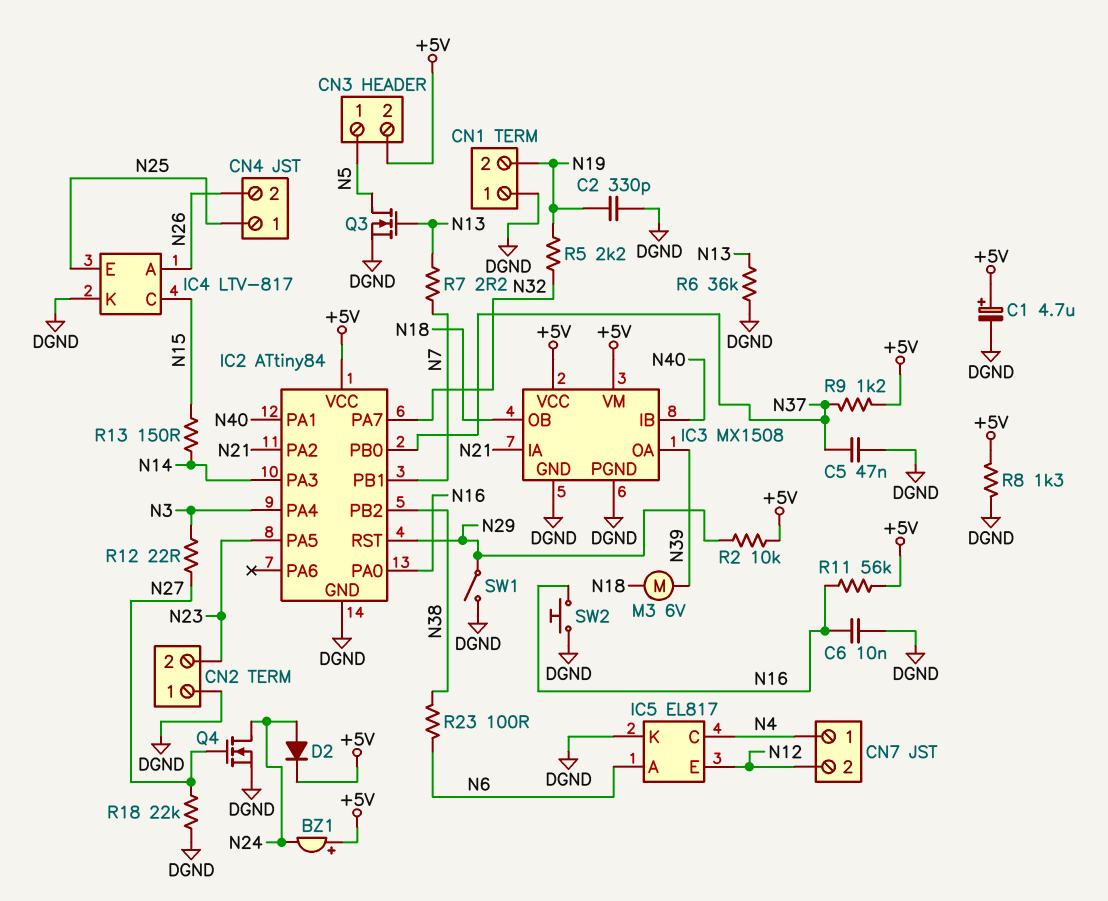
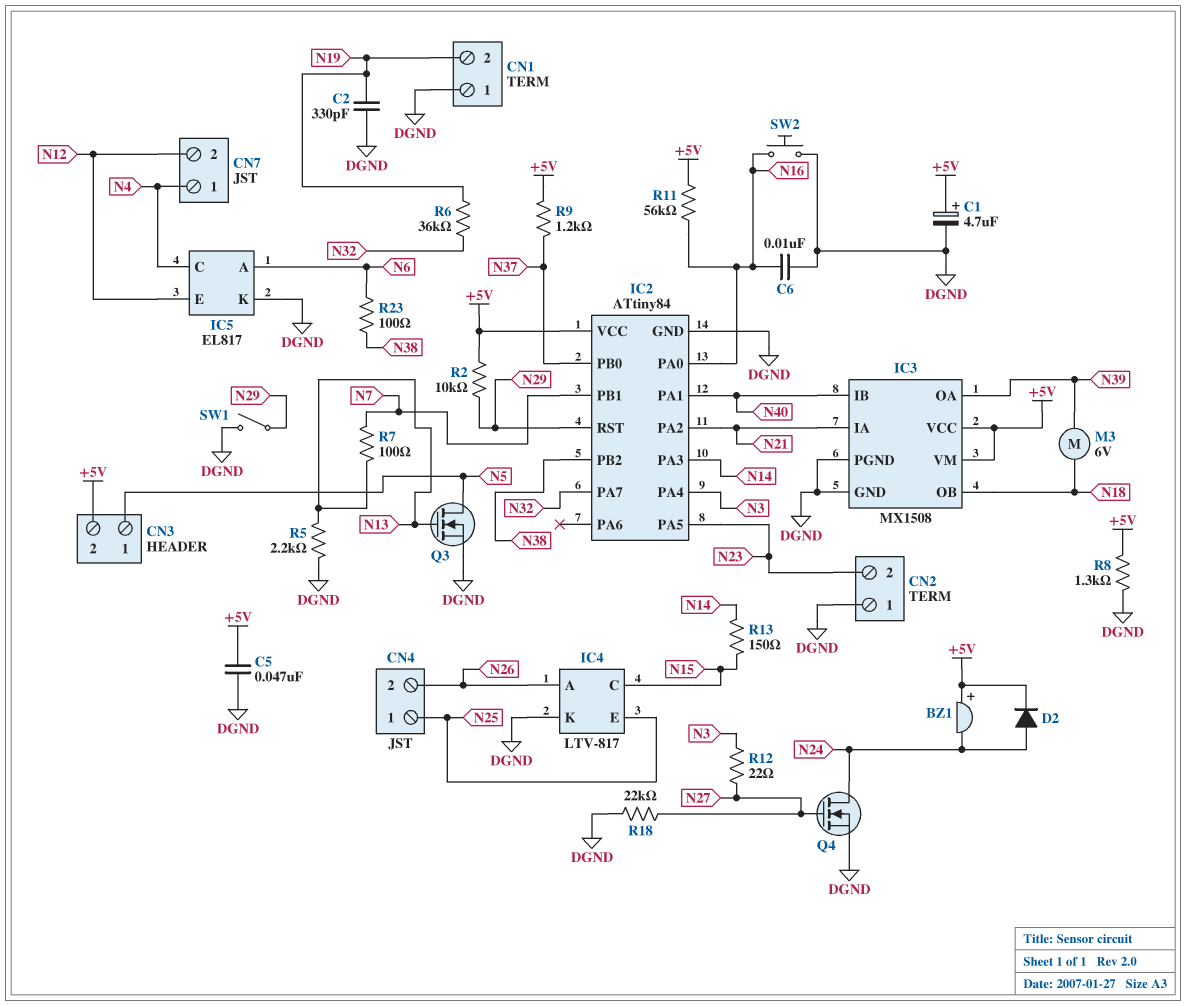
C5: 47nF (DGND, N37) -> 47nF (+5V, DGND)
R5: 2.2k (N19, N32) -> 2.2k (DGND, N13)
R6: 36k (DGND, N13) -> 36k (N19, N32)
R7: 2.2 (N7, N13) -> 100 (N7, N13)

